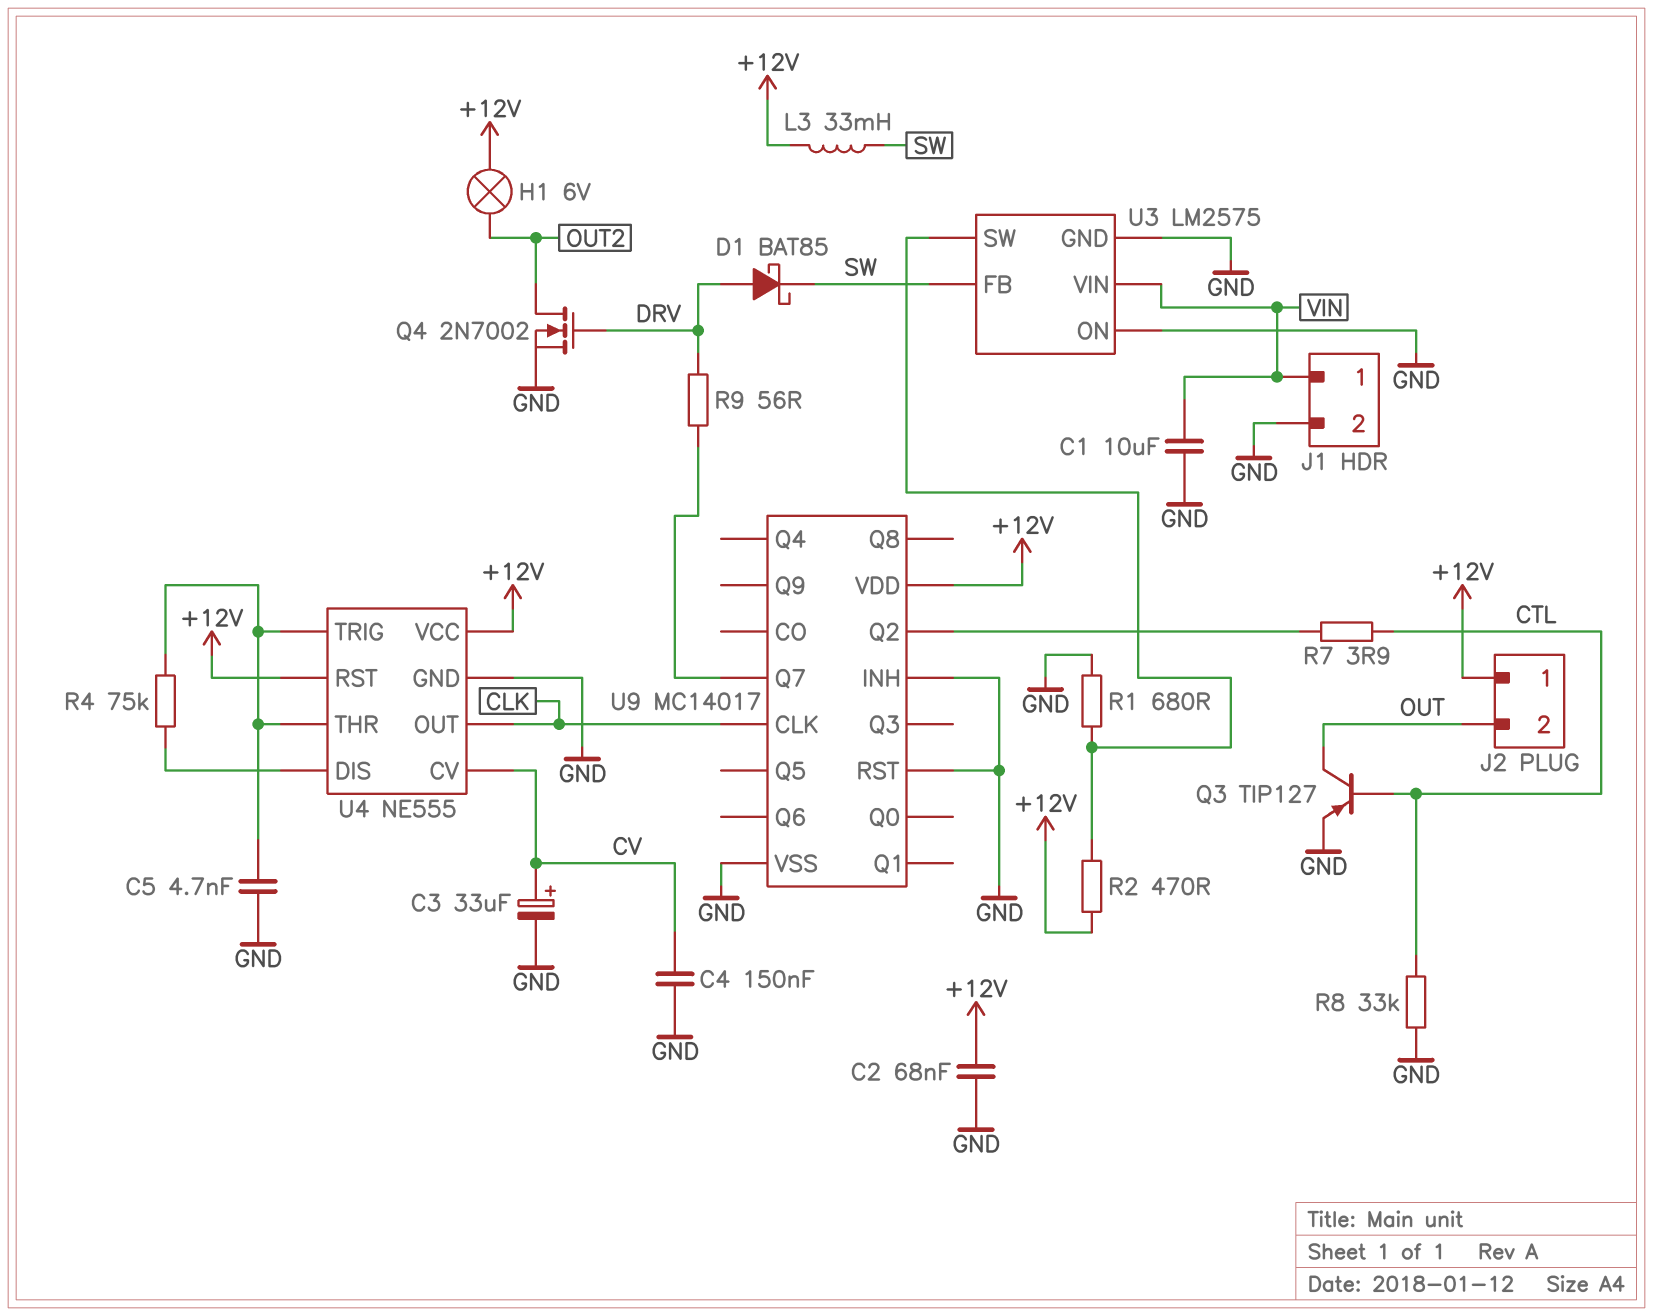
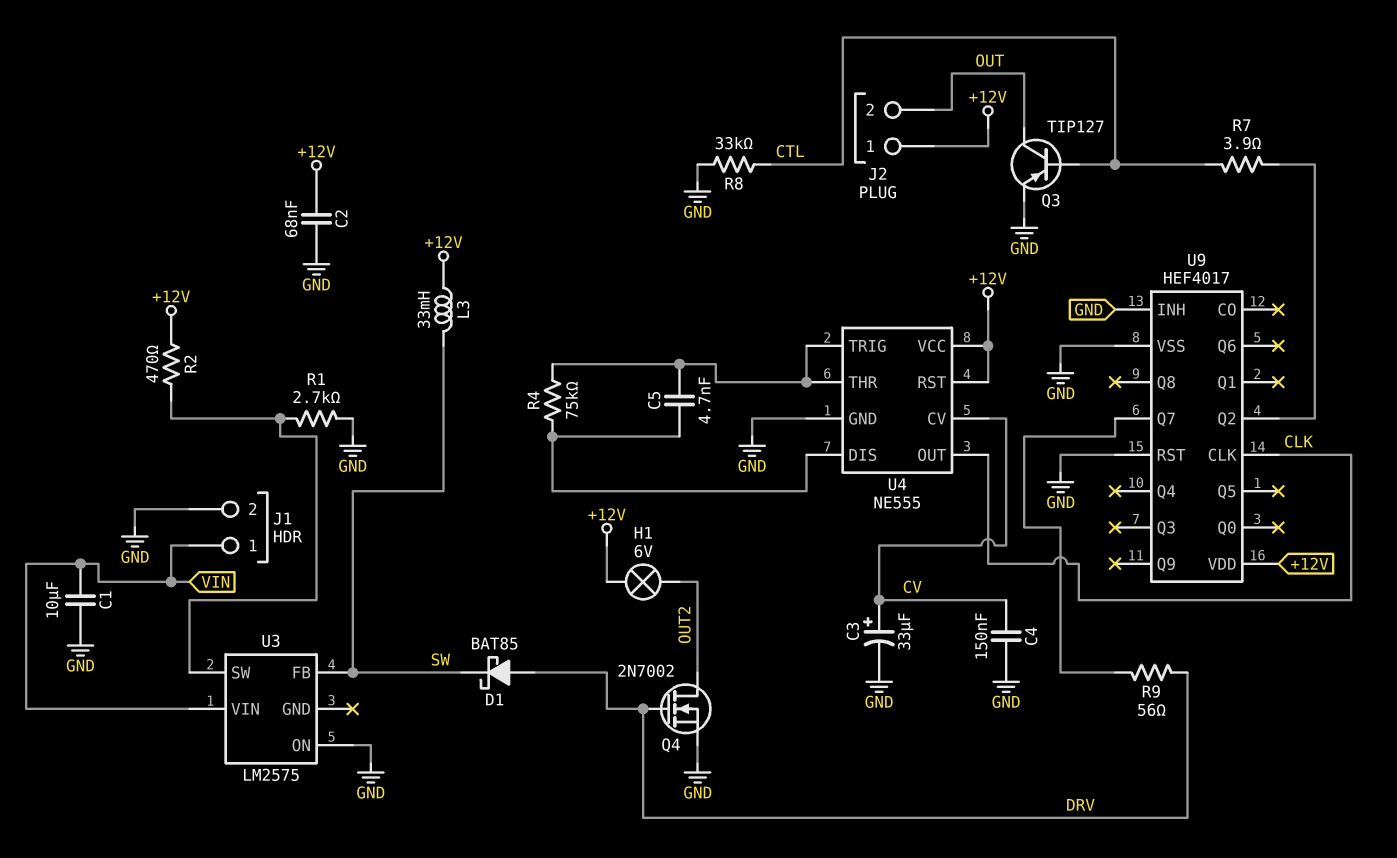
C5: 4.7nF (GND, U4/THR) -> 4.7nF (U4/DIS, U4/THR)
R1: 680 (GND, U3/SW) -> 2.7k (GND, U3/SW)
U3 pin GND: GND -> none
U9: MC14017 -> HEF4017

